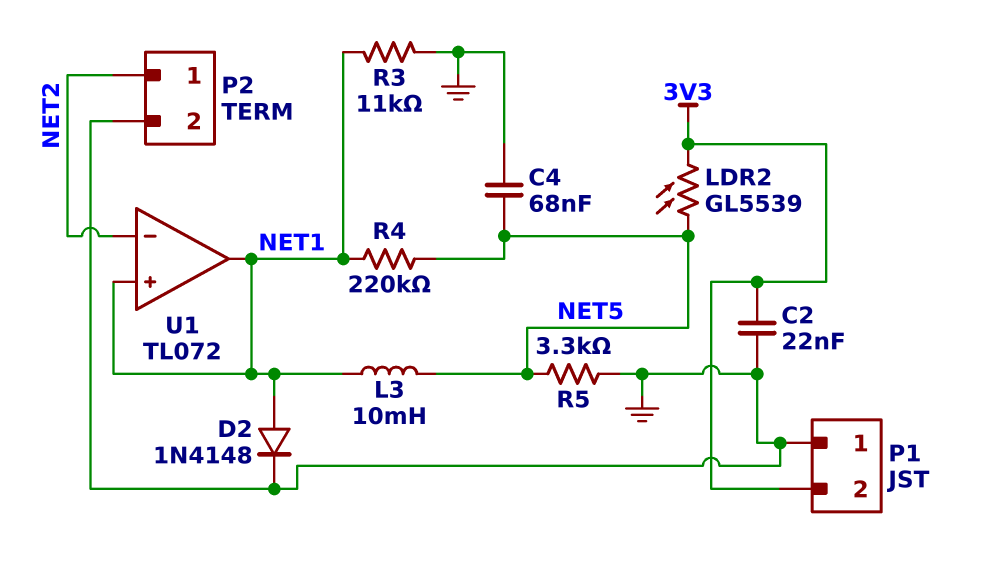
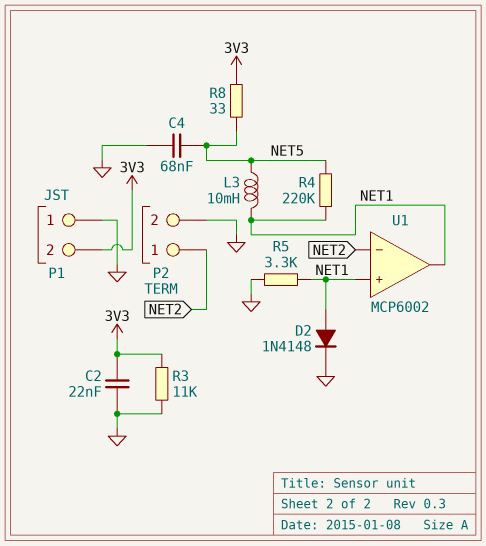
LDR2: GL5539 (3V3, NET5) -> none
R3: 11k (GND, NET1) -> 11k (3V3, GND)
R5: 3.3k (GND, NET5) -> 3.3k (GND, NET1)
R8: none -> 33 (3V3, NET5)
U1: TL072 -> MCP6002

